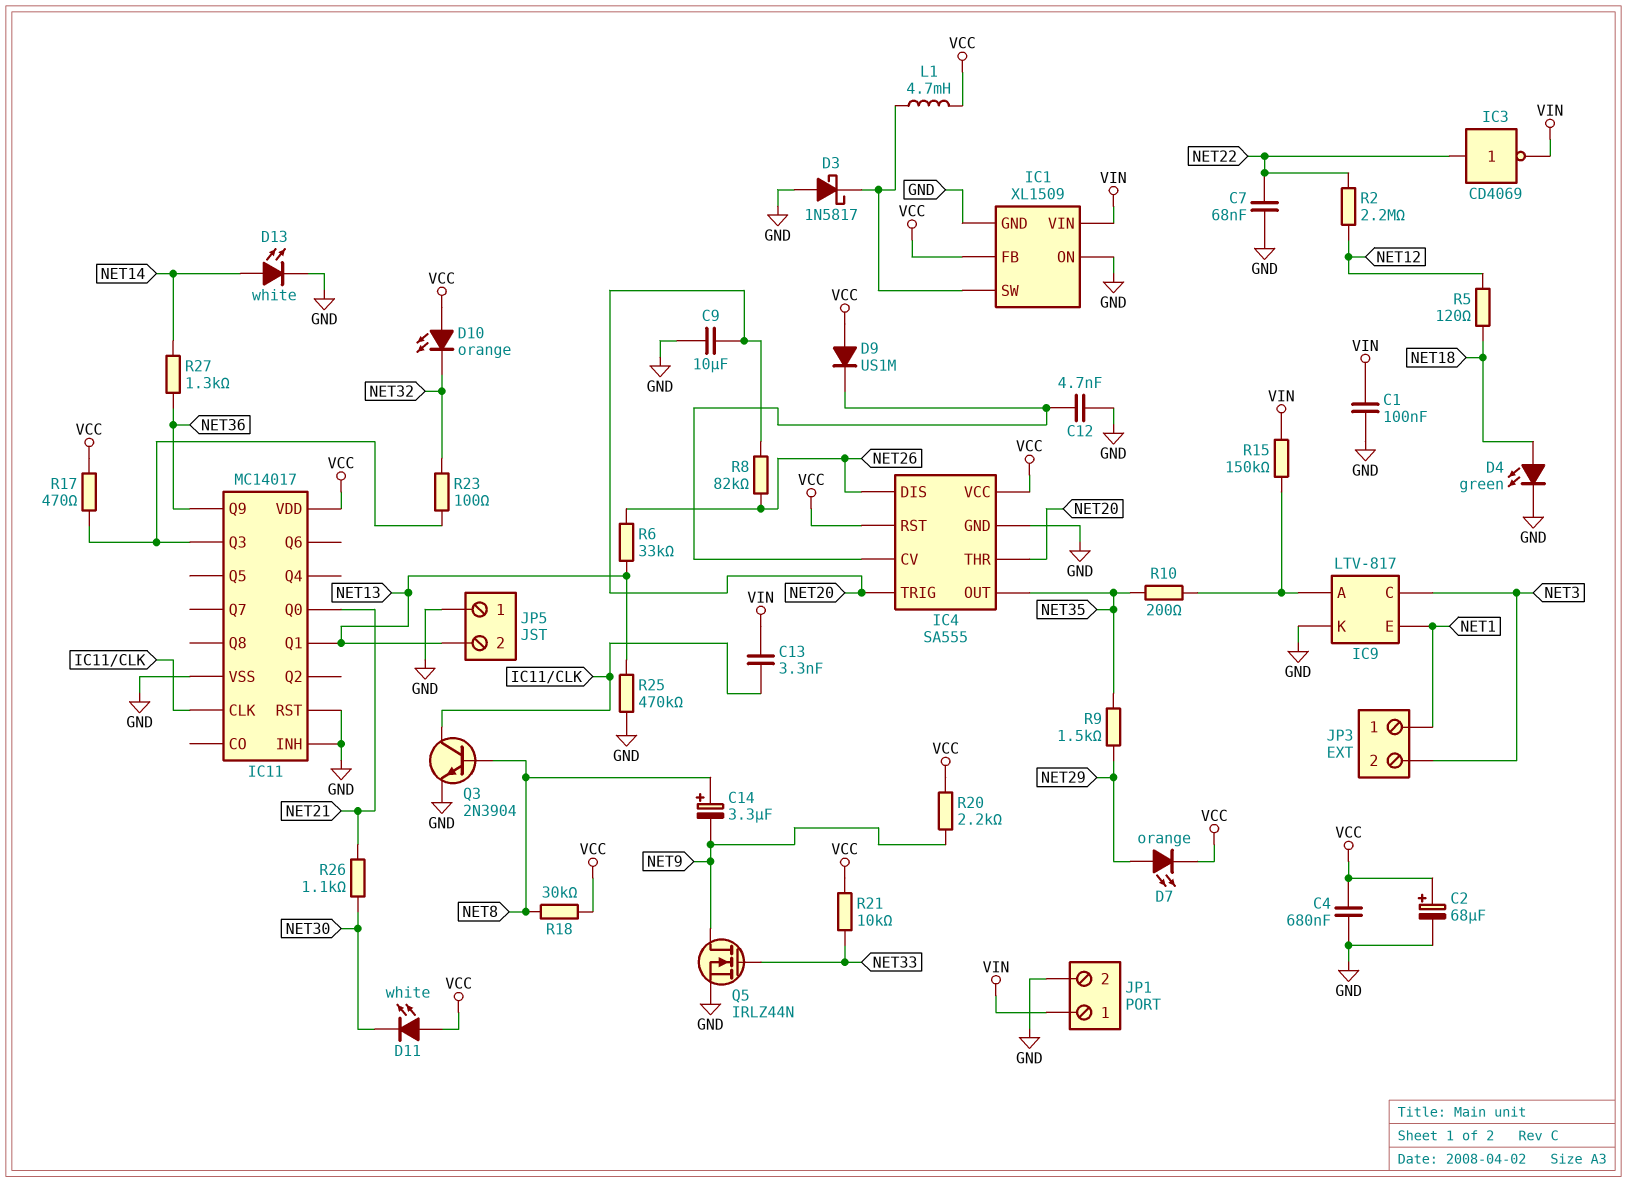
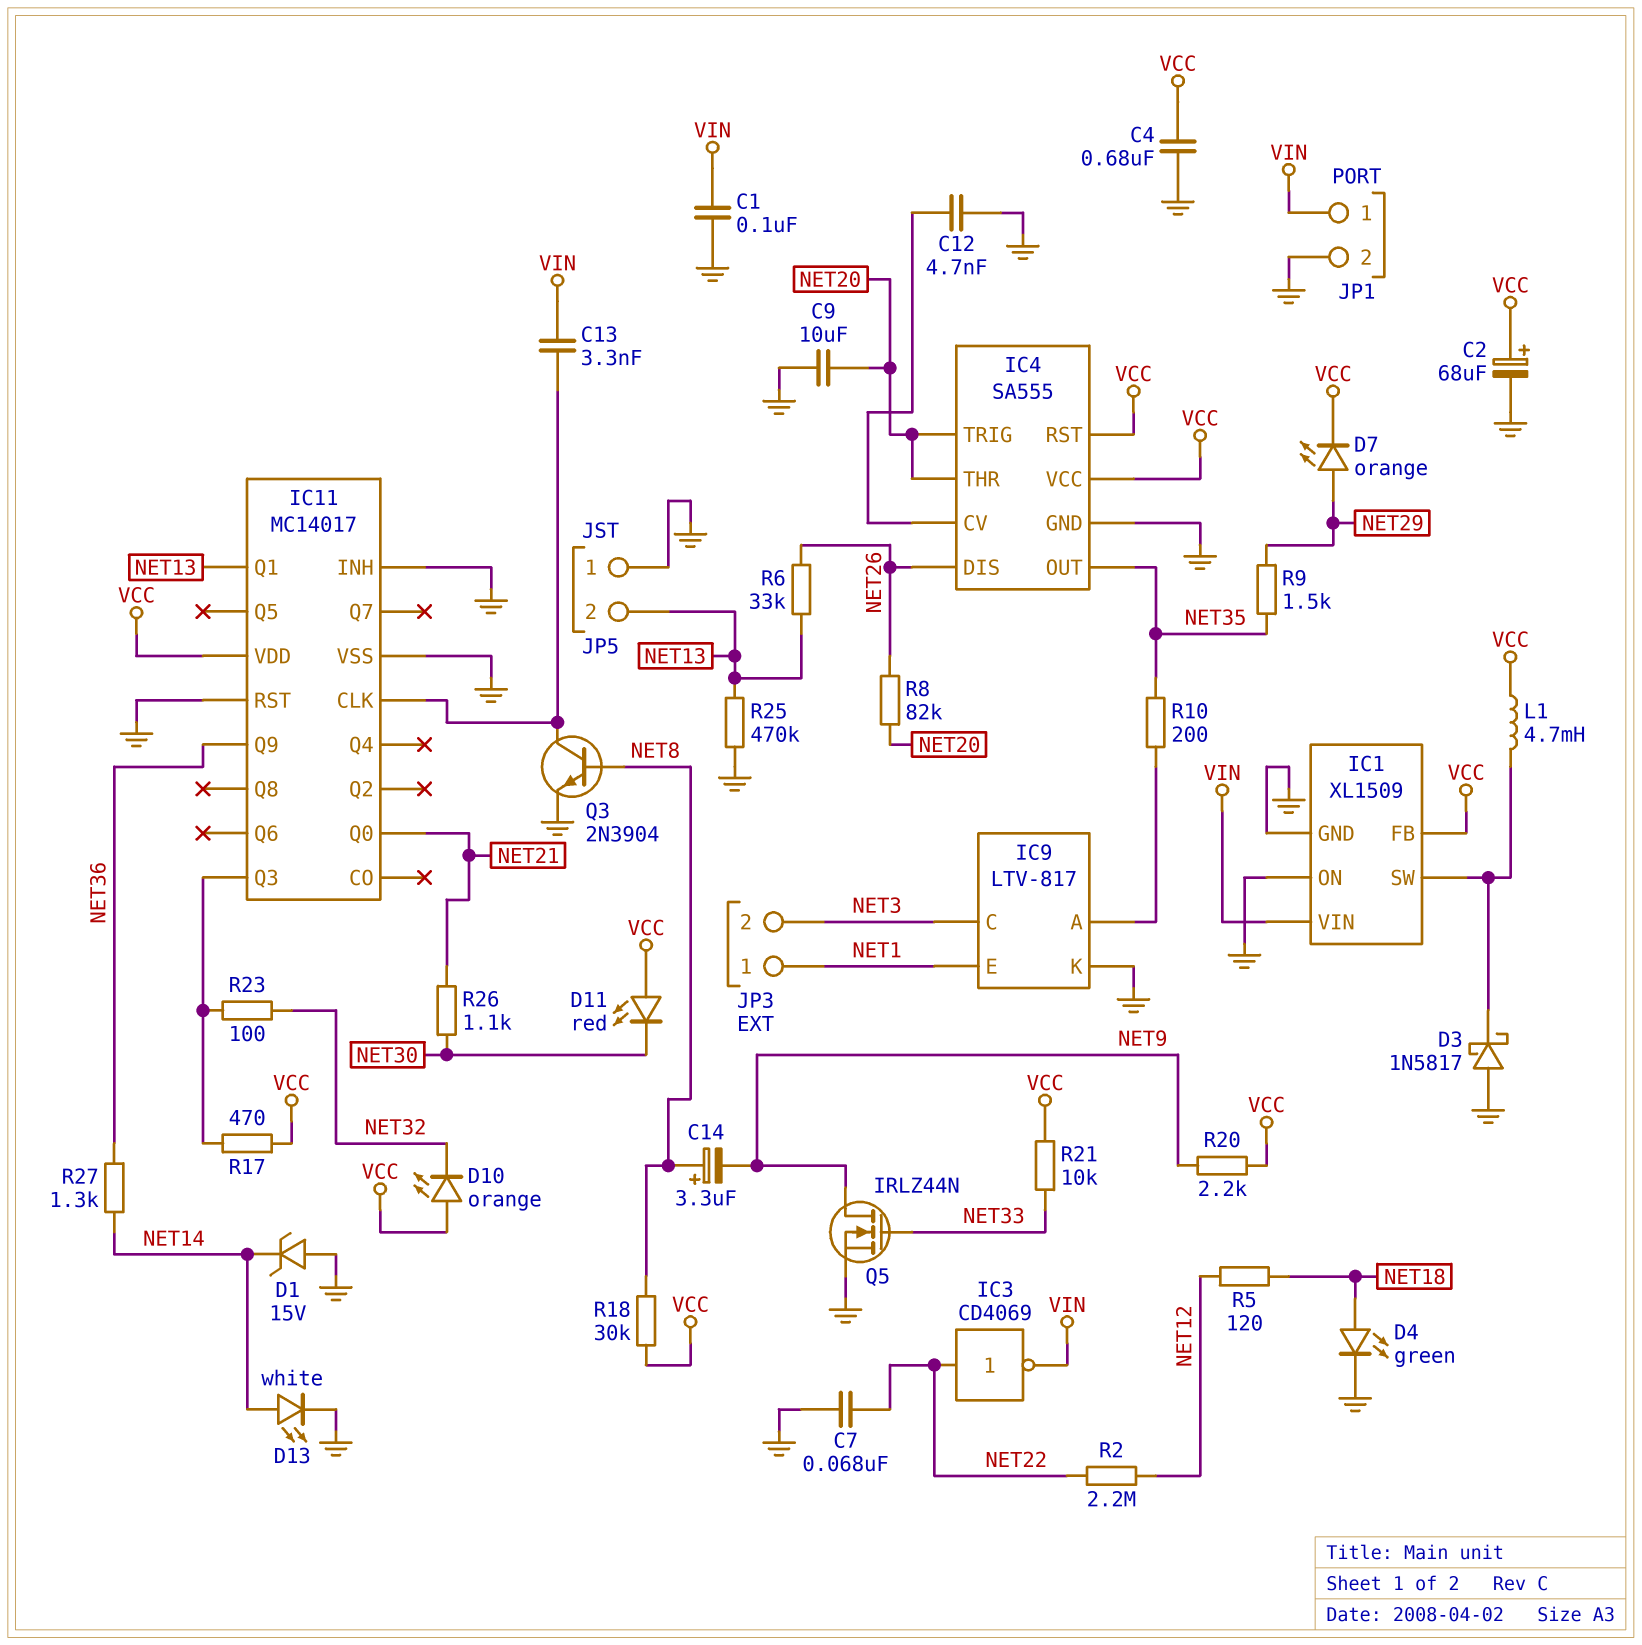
D1: none -> zener 15V (A GND, K NET14)
D9: diode US1M (A VCC, K IC4/CV) -> none
D11: LED white (A VCC, K NET30) -> LED red (A VCC, K NET30)
R15: 150k (IC9/A, VIN) -> none

